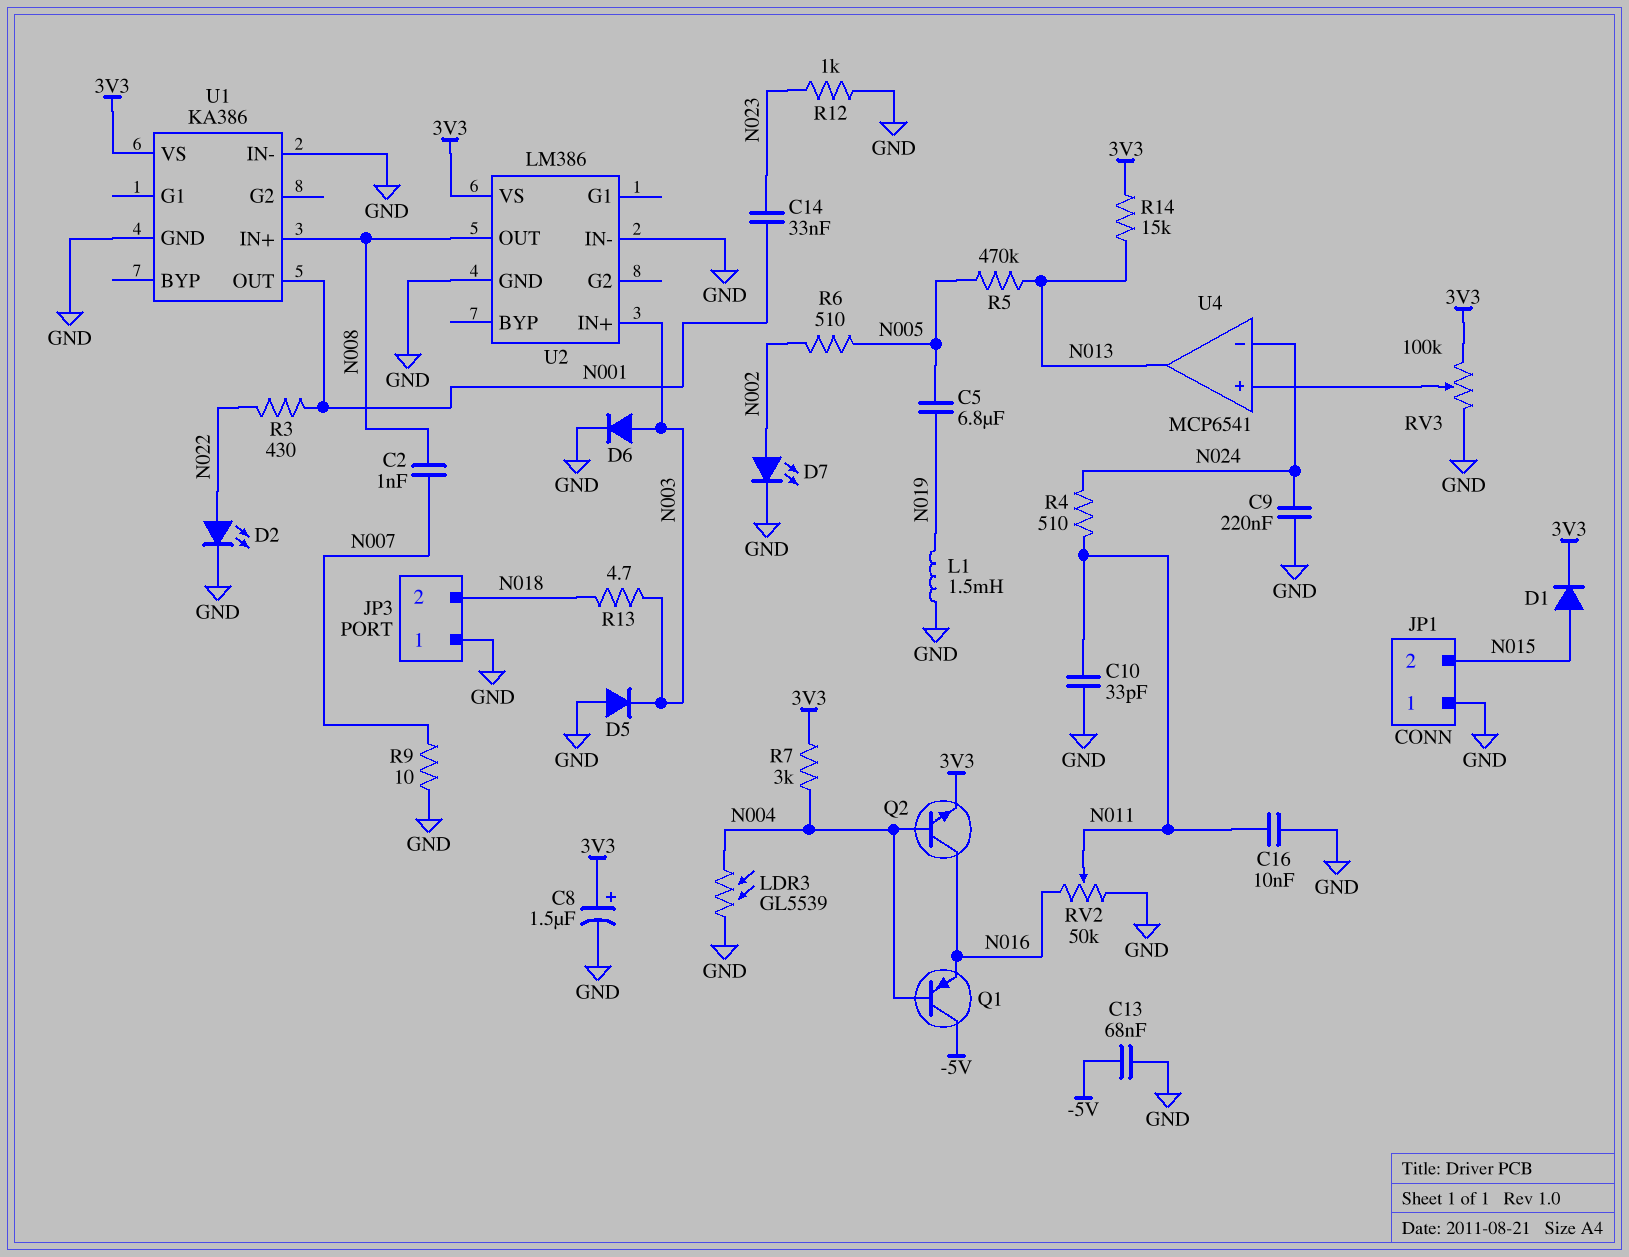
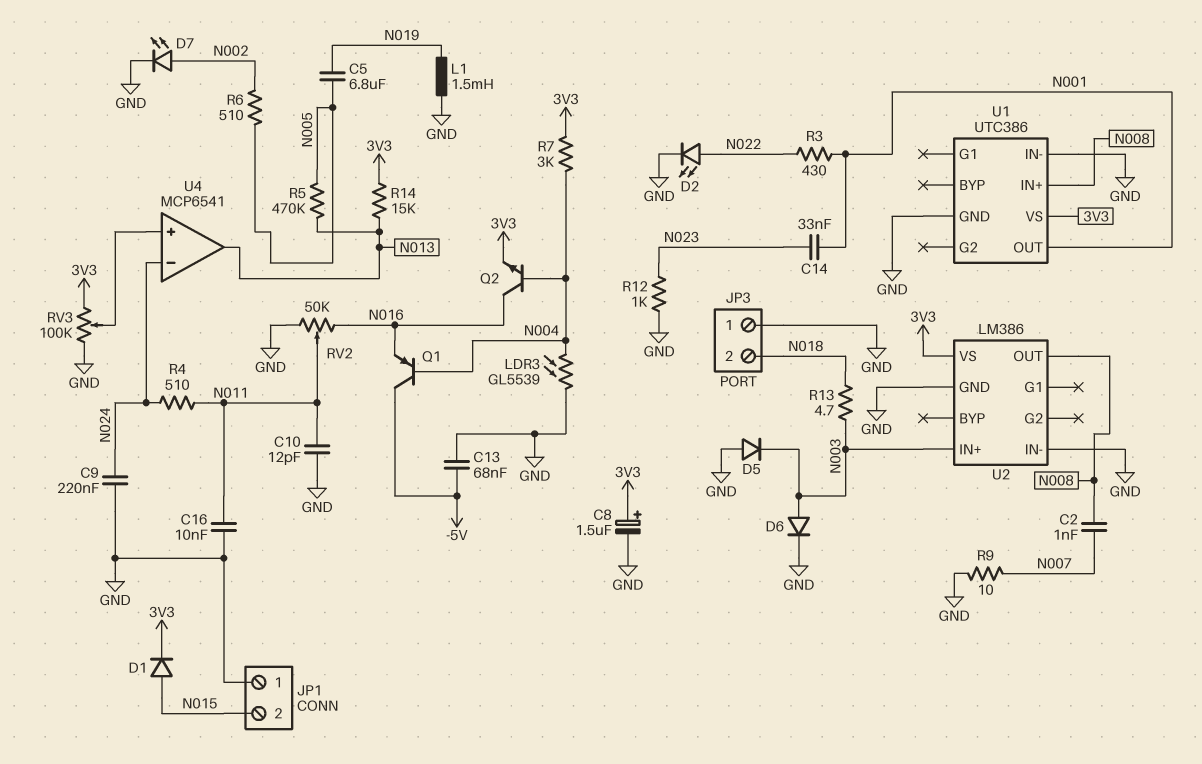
C10: 33pF (GND, N011) -> 12pF (GND, N011)
U1: KA386 -> UTC386

